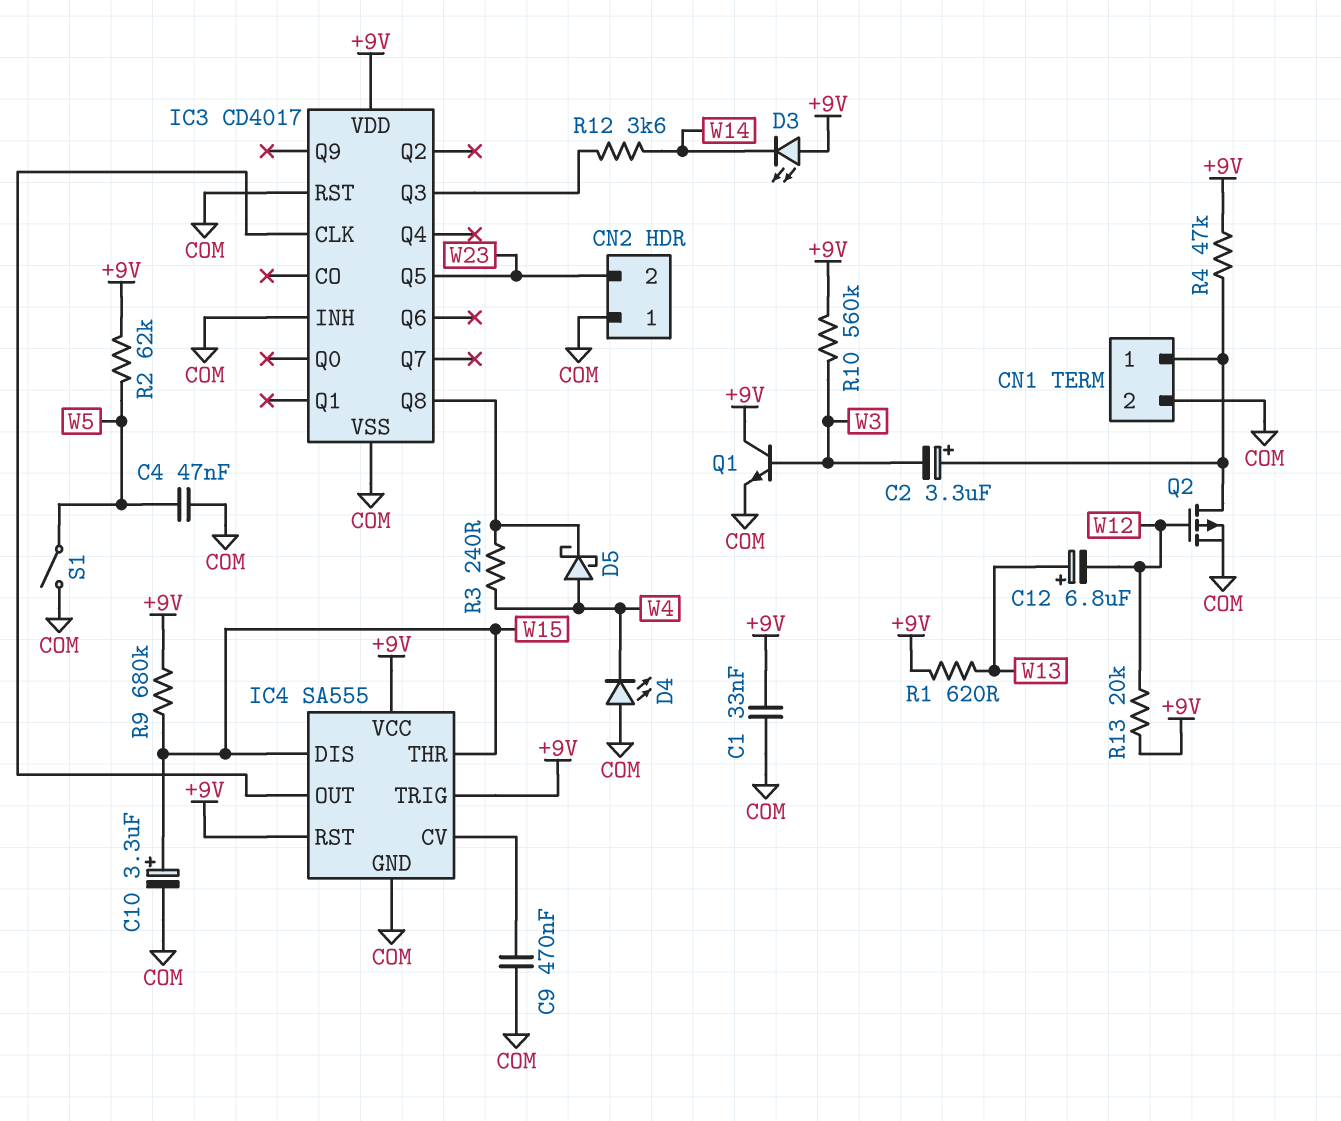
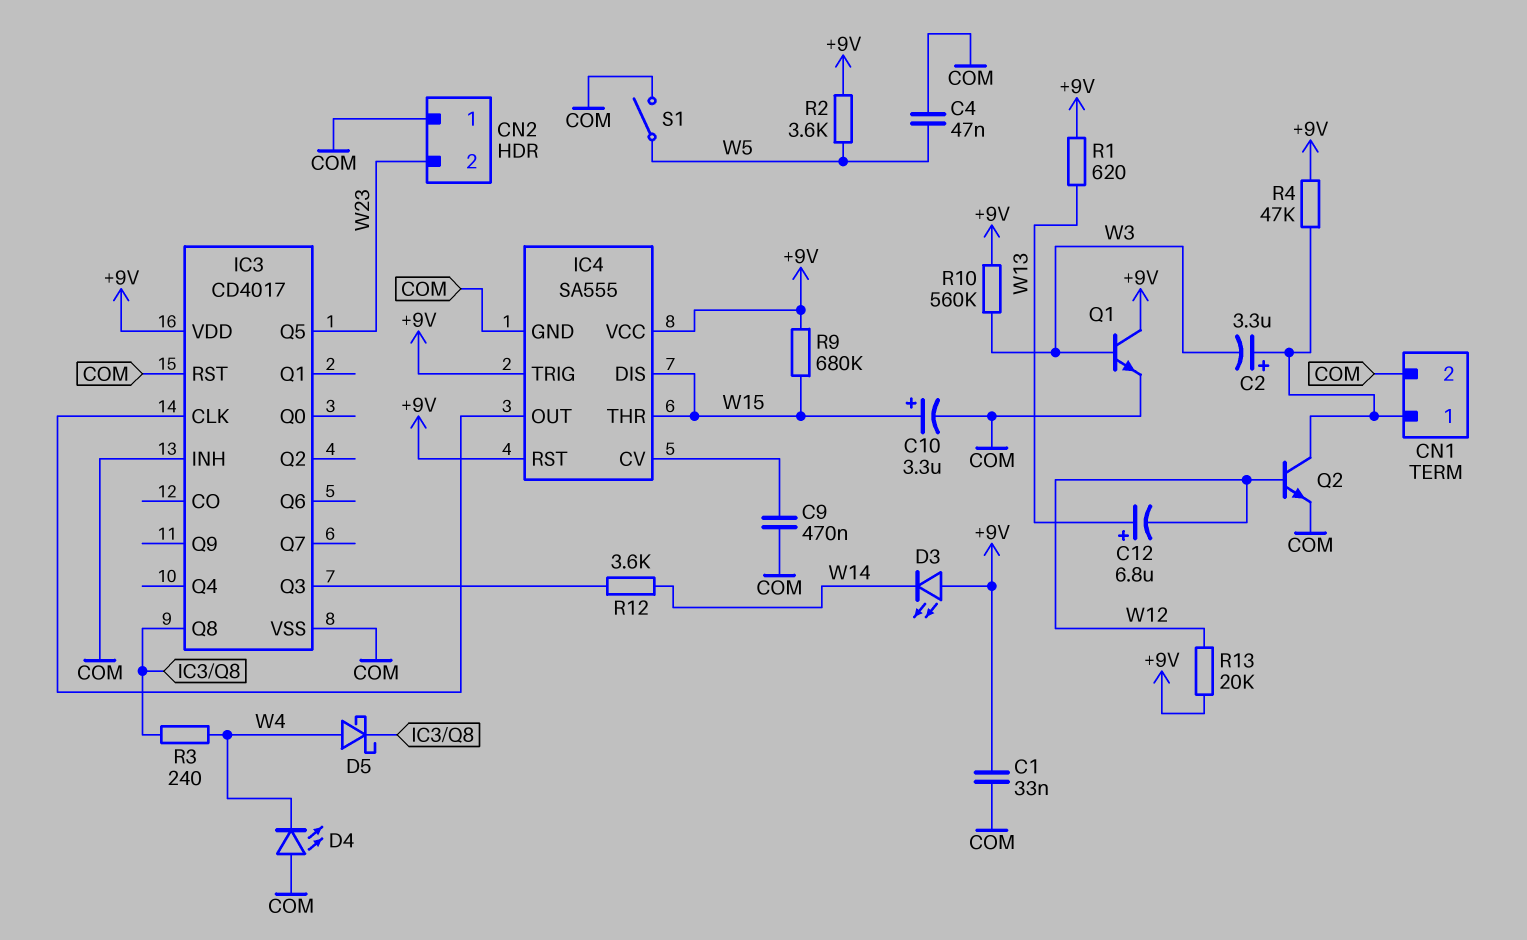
Q2: PMOS (G W12, D CN1/1, S COM) -> NPN (B W12, C CN1/1, E COM)
R2: 62k (+9V, W5) -> 3.6k (+9V, W5)

